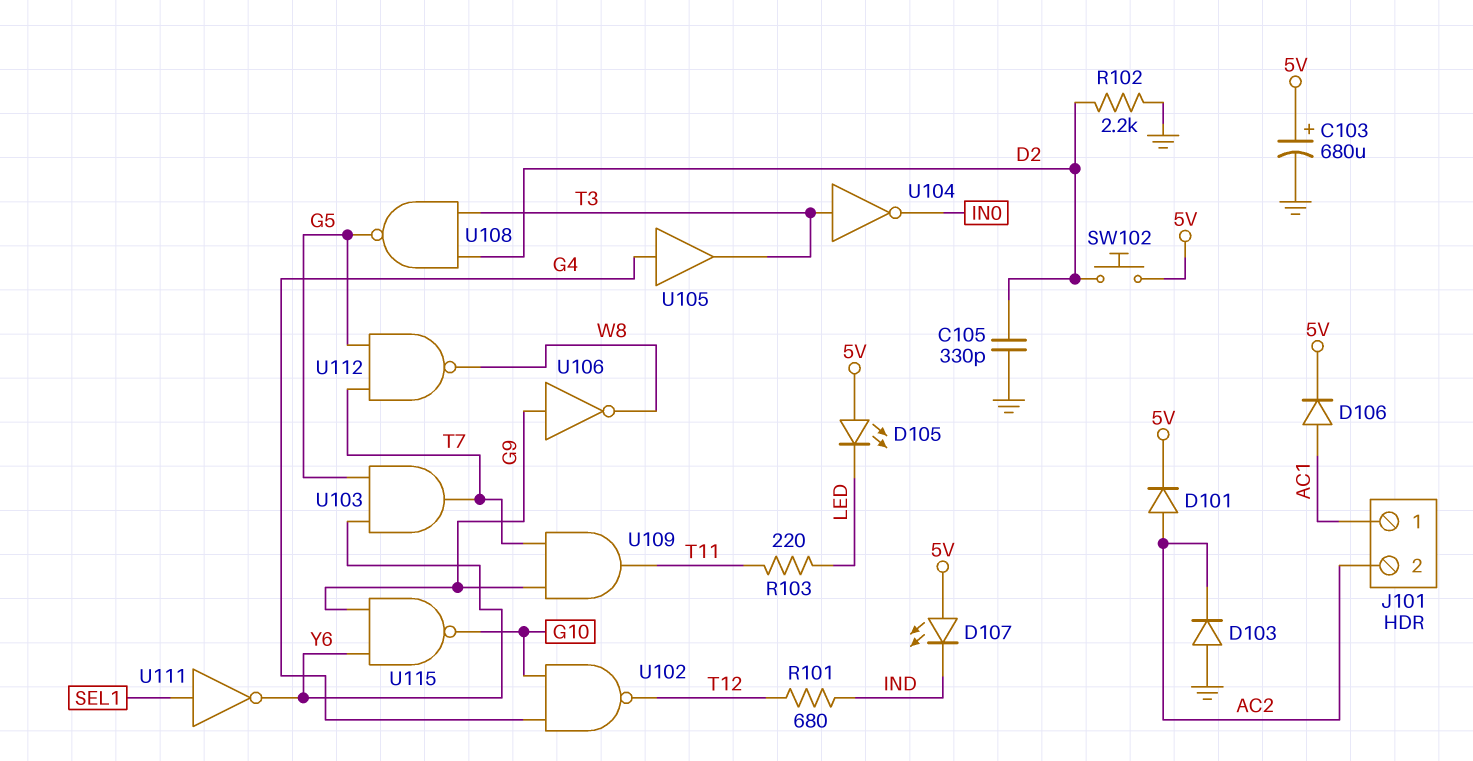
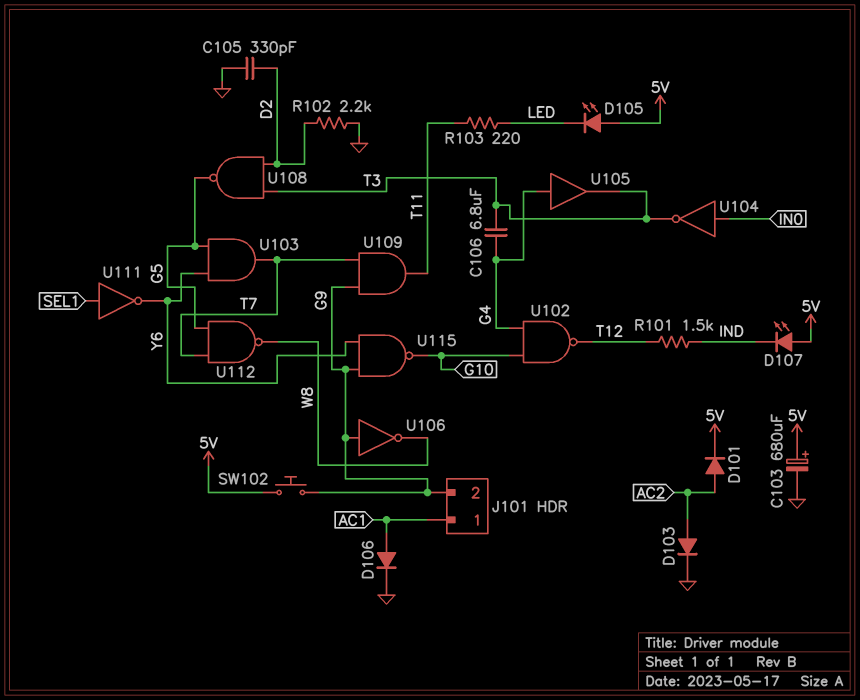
C106: none -> 6.8uF (G4, T3)
D103: diode (A GND, K AC2) -> diode (A AC2, K GND)
D106: diode (A AC1, K 5V) -> diode (A AC1, K GND)
J101 pin 2: AC2 -> G9
R101: 680 (IND, T12) -> 1.5k (IND, T12)
SW102: button (5V, D2) -> button (5V, G9)
U104: NOT (in T3, out IN0) -> NOT (in IN0, out T3)

